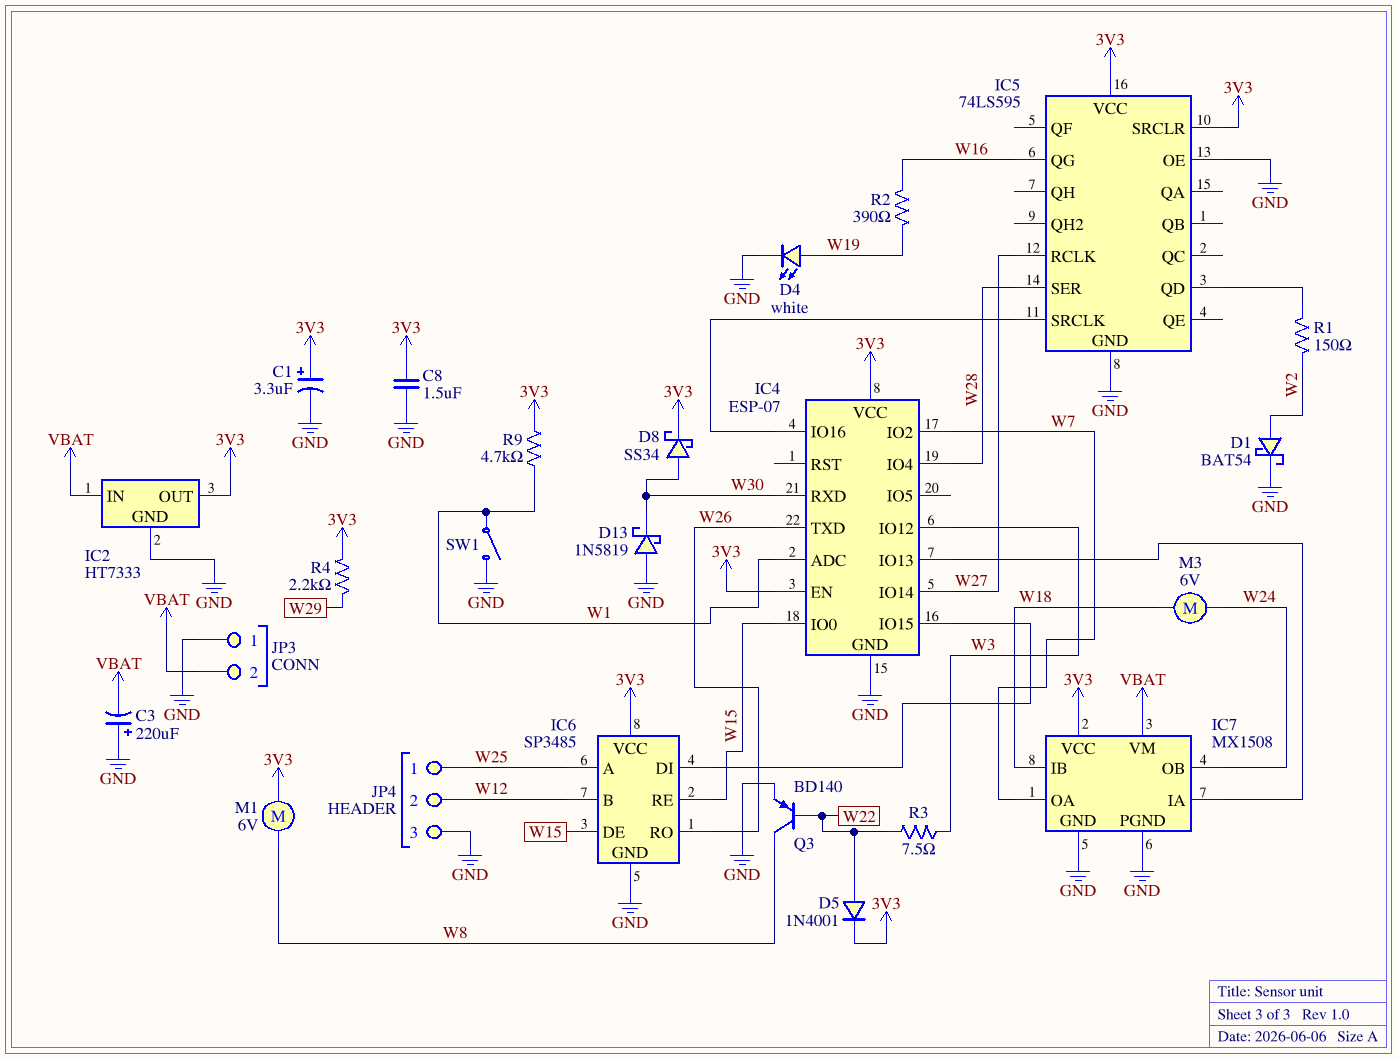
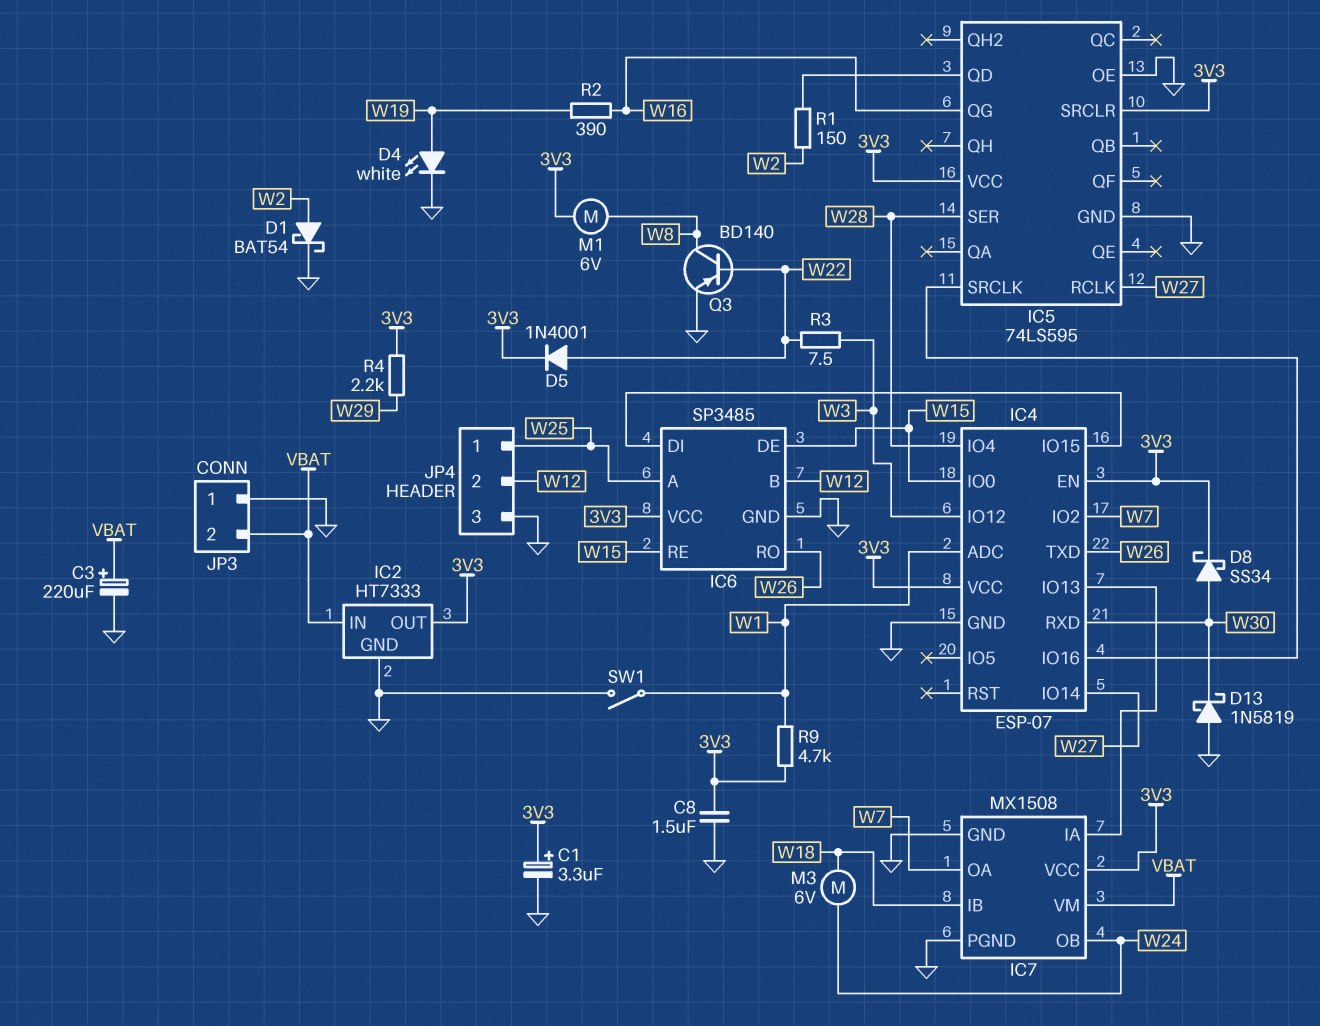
C3: 220uF (plus GND, minus VBAT) -> 220uF (plus VBAT, minus GND)

